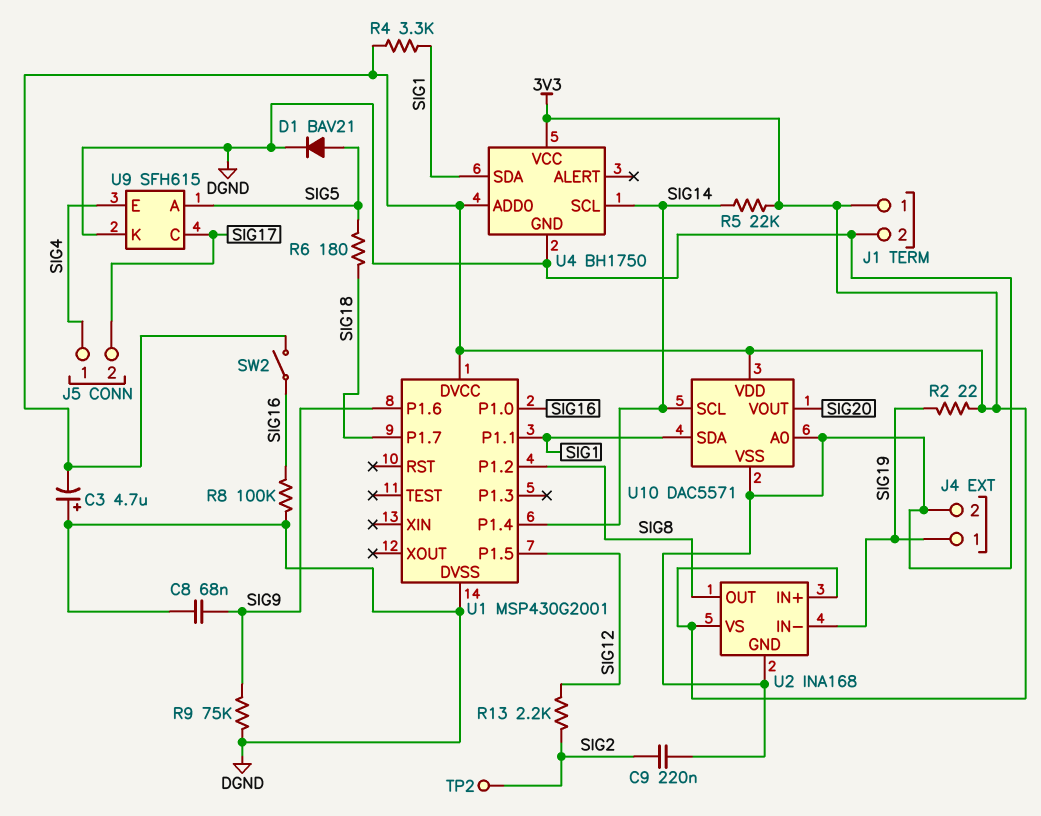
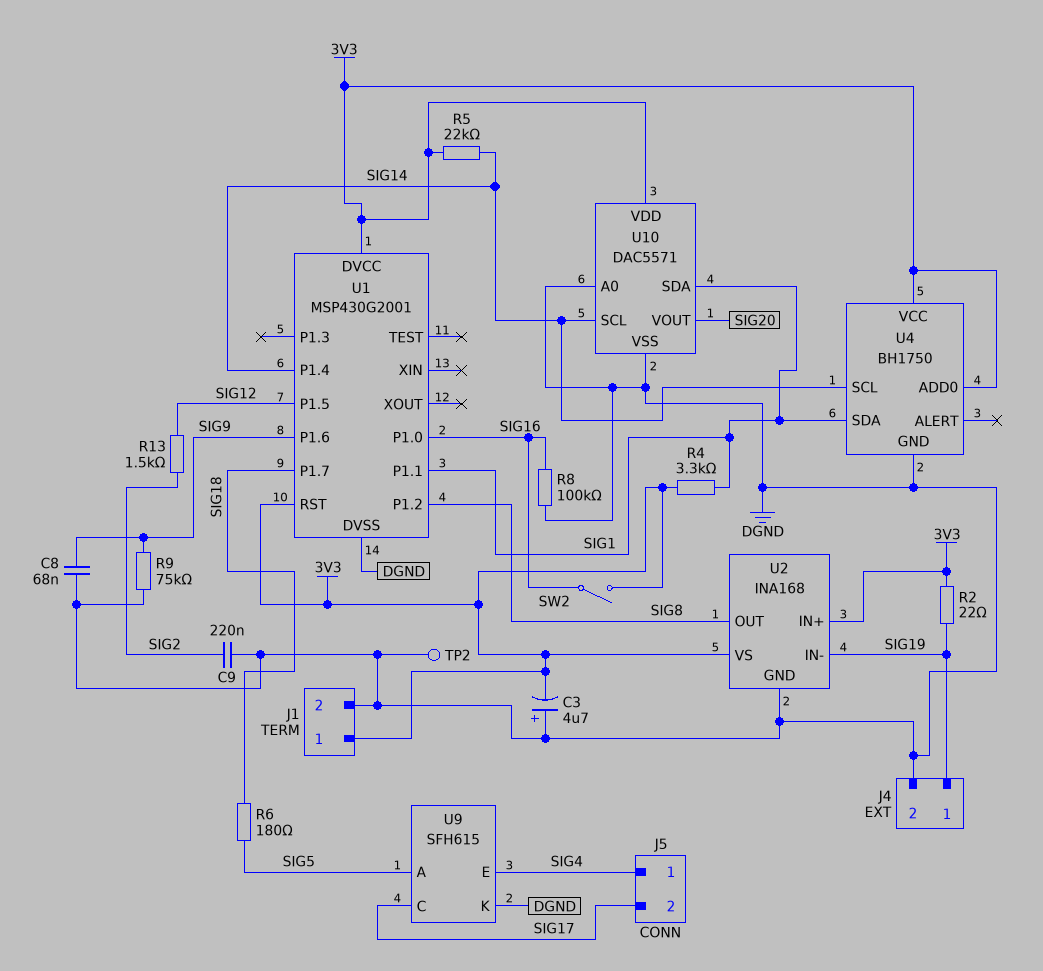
D1: diode BAV21 (A SIG5, K DGND) -> none
R13: 2.2k (SIG2, SIG12) -> 1.5k (SIG2, SIG12)
TP2: test point (SIG2) -> test point (DGND)
U1 pin RST: none -> 3V3

